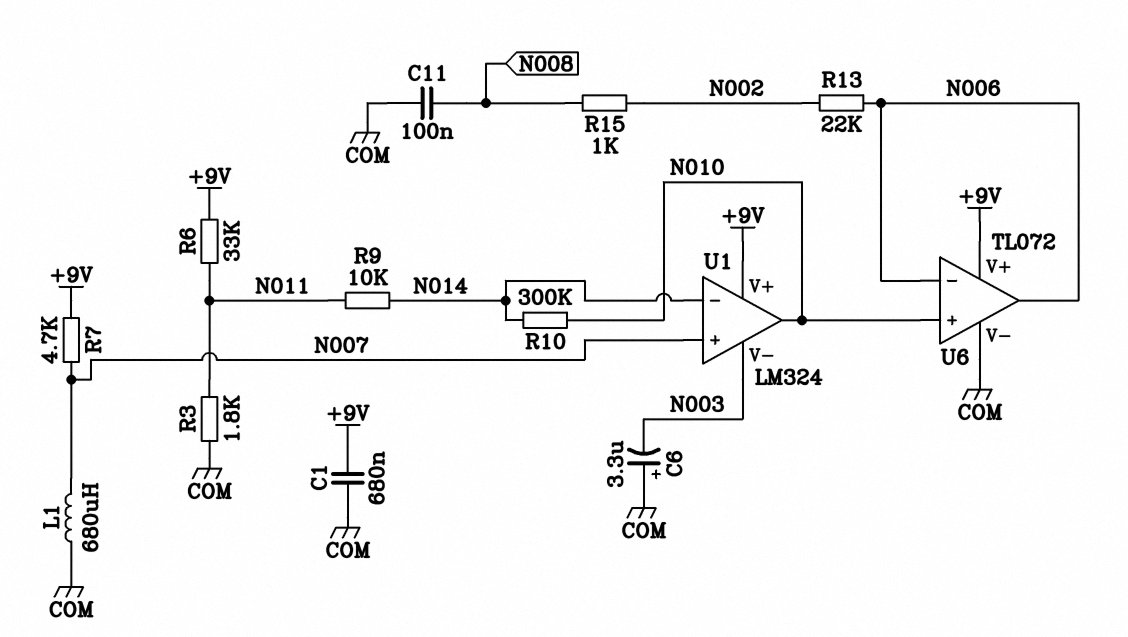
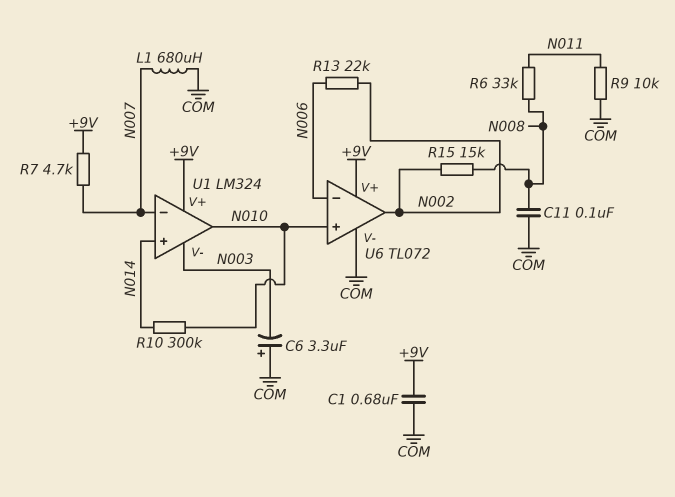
R3: 1.8k (COM, N011) -> none
R6: 33k (+9V, N011) -> 33k (N008, N011)
R9: 10k (N011, N014) -> 10k (COM, N011)
R15: 1k (N002, N008) -> 15k (N002, N008)
U1 pin in+: N007 -> N014
U1 pin in-: N014 -> N007
U6 pin out: N006 -> N002

